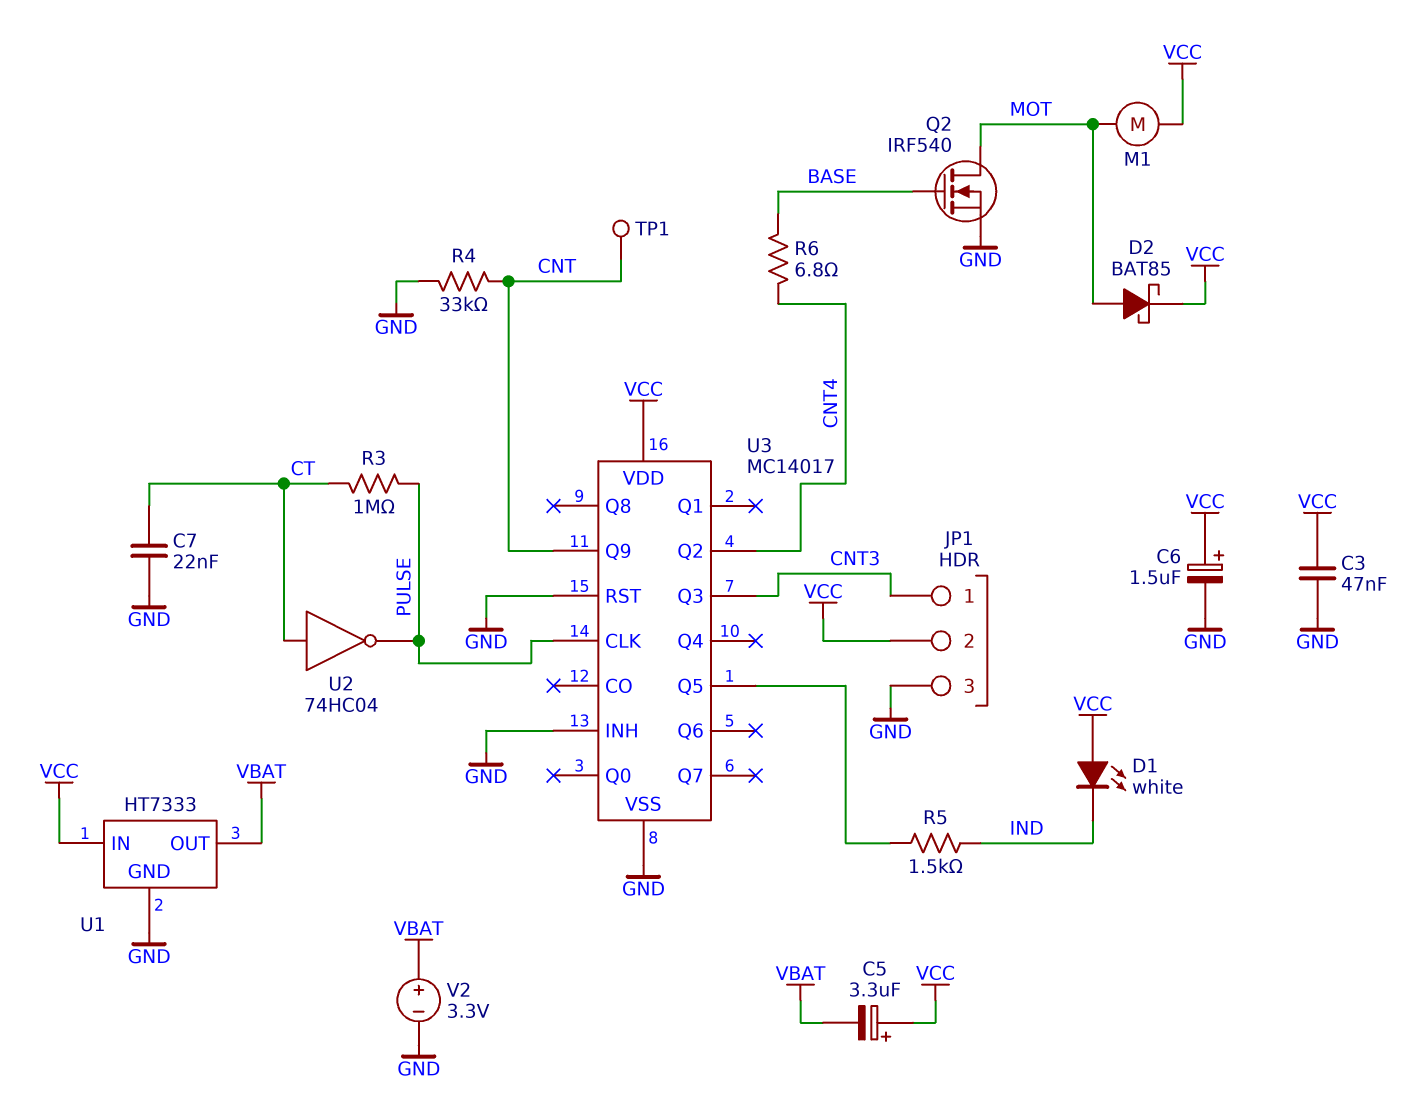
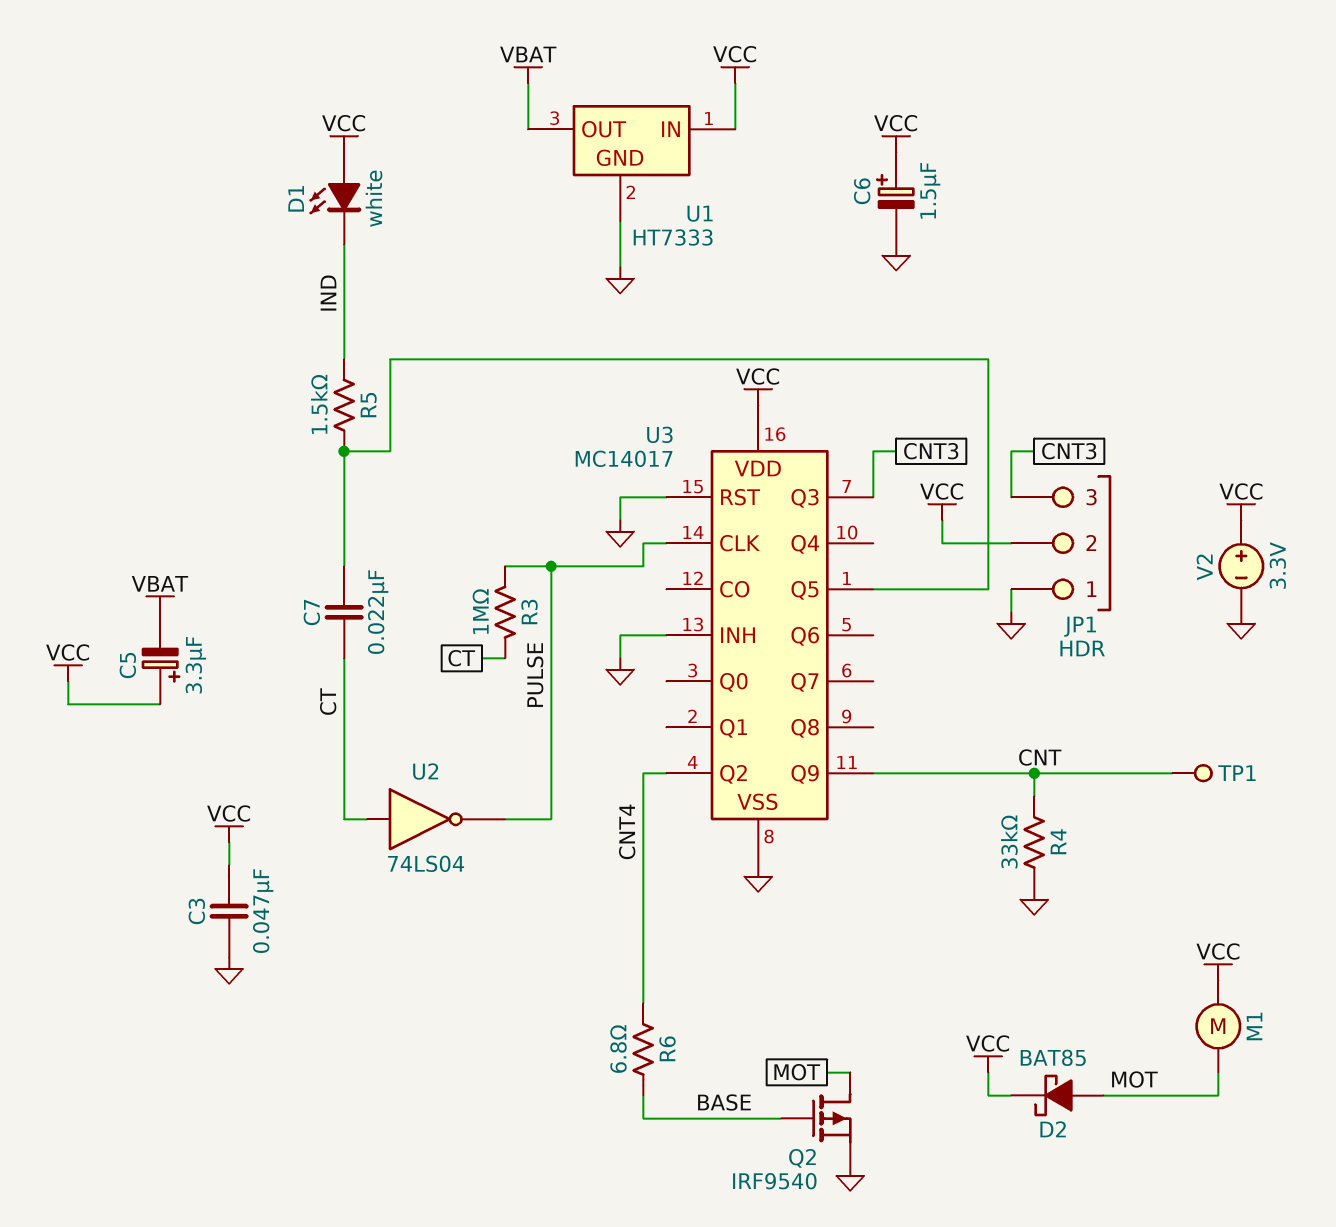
C7: 22nF (CT, GND) -> 22nF (CT, U3/Q5)
JP1 pin 1: CNT3 -> GND
JP1 pin 3: GND -> CNT3
Q2: NMOS IRF540 (G BASE, D MOT, S GND) -> PMOS IRF9540 (G BASE, D MOT, S GND)
U2: NOT 74HC04 (in CT, out PULSE) -> NOT 74LS04 (in CT, out PULSE)
V2: 3.3V (plus VBAT, minus GND) -> 3.3V (plus VCC, minus GND)

